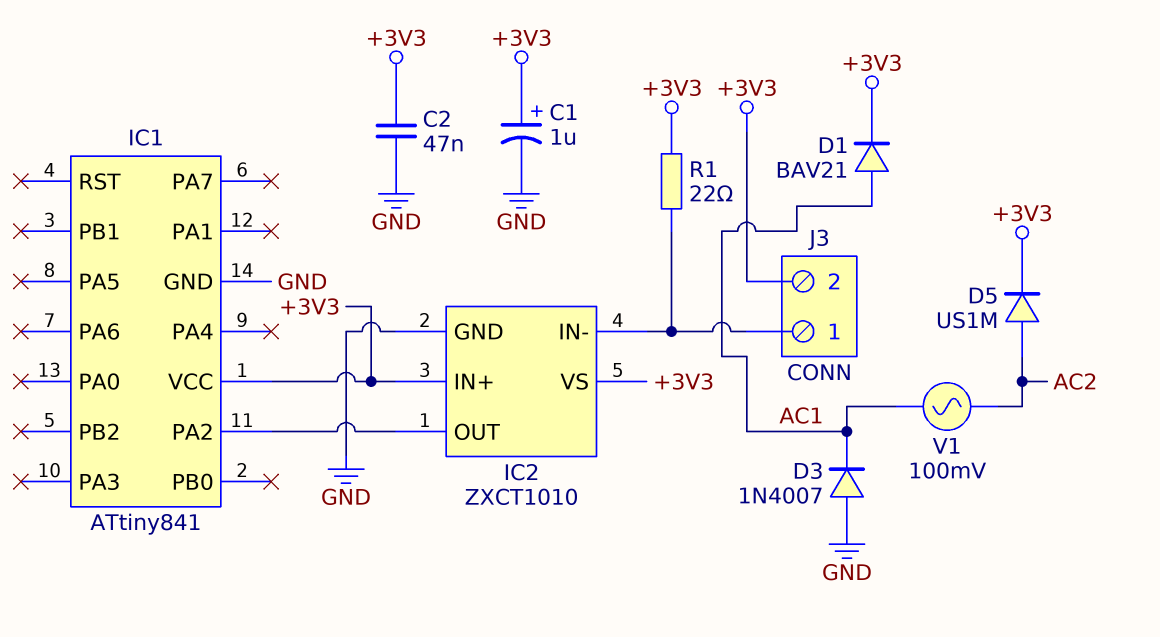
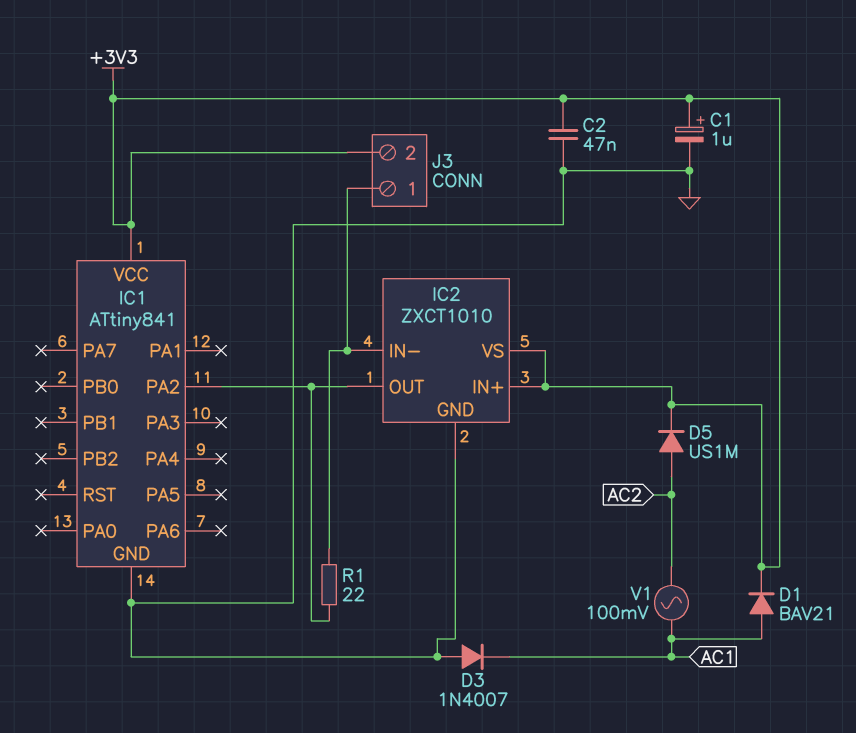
R1: 22 (+3V3, IC2/IN-) -> 22 (IC1/PA2, IC2/IN-)

